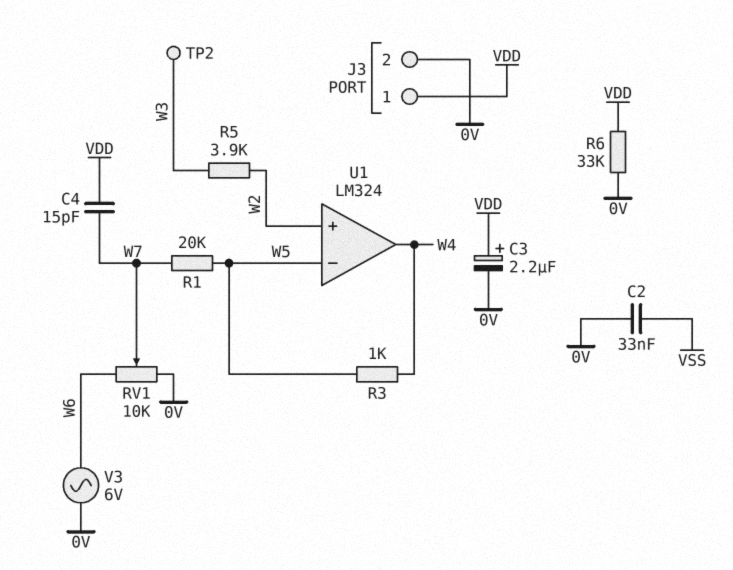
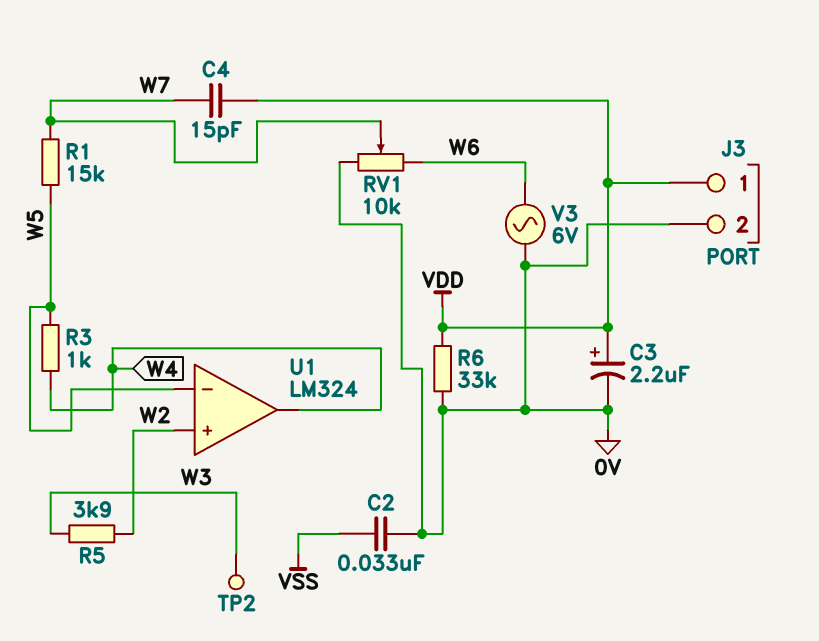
R1: 20k (W5, W7) -> 15k (W5, W7)

